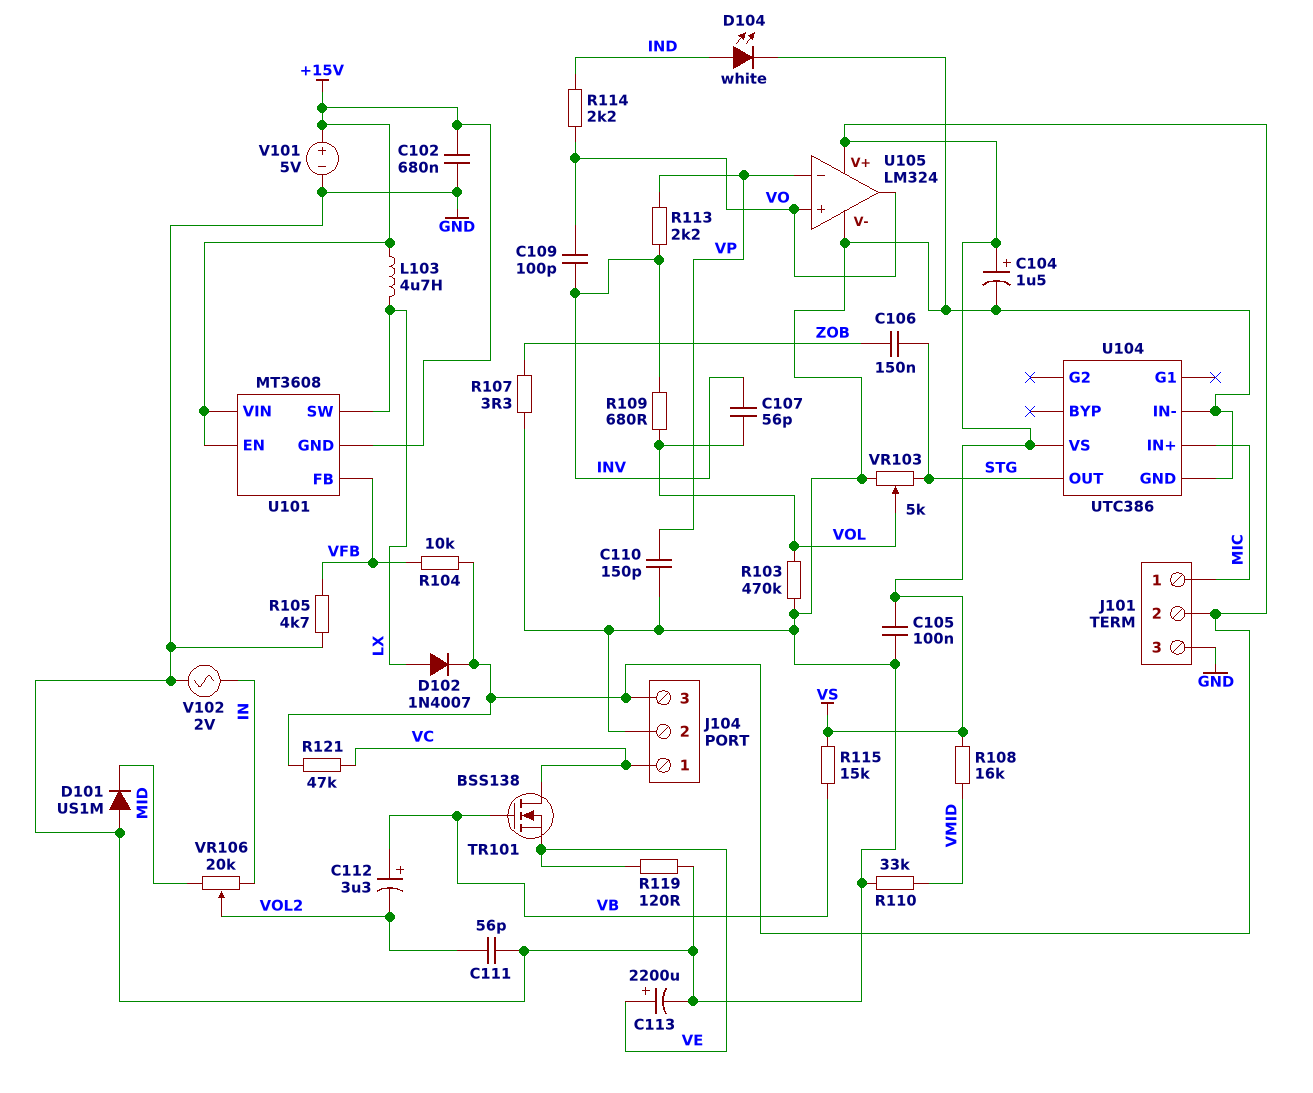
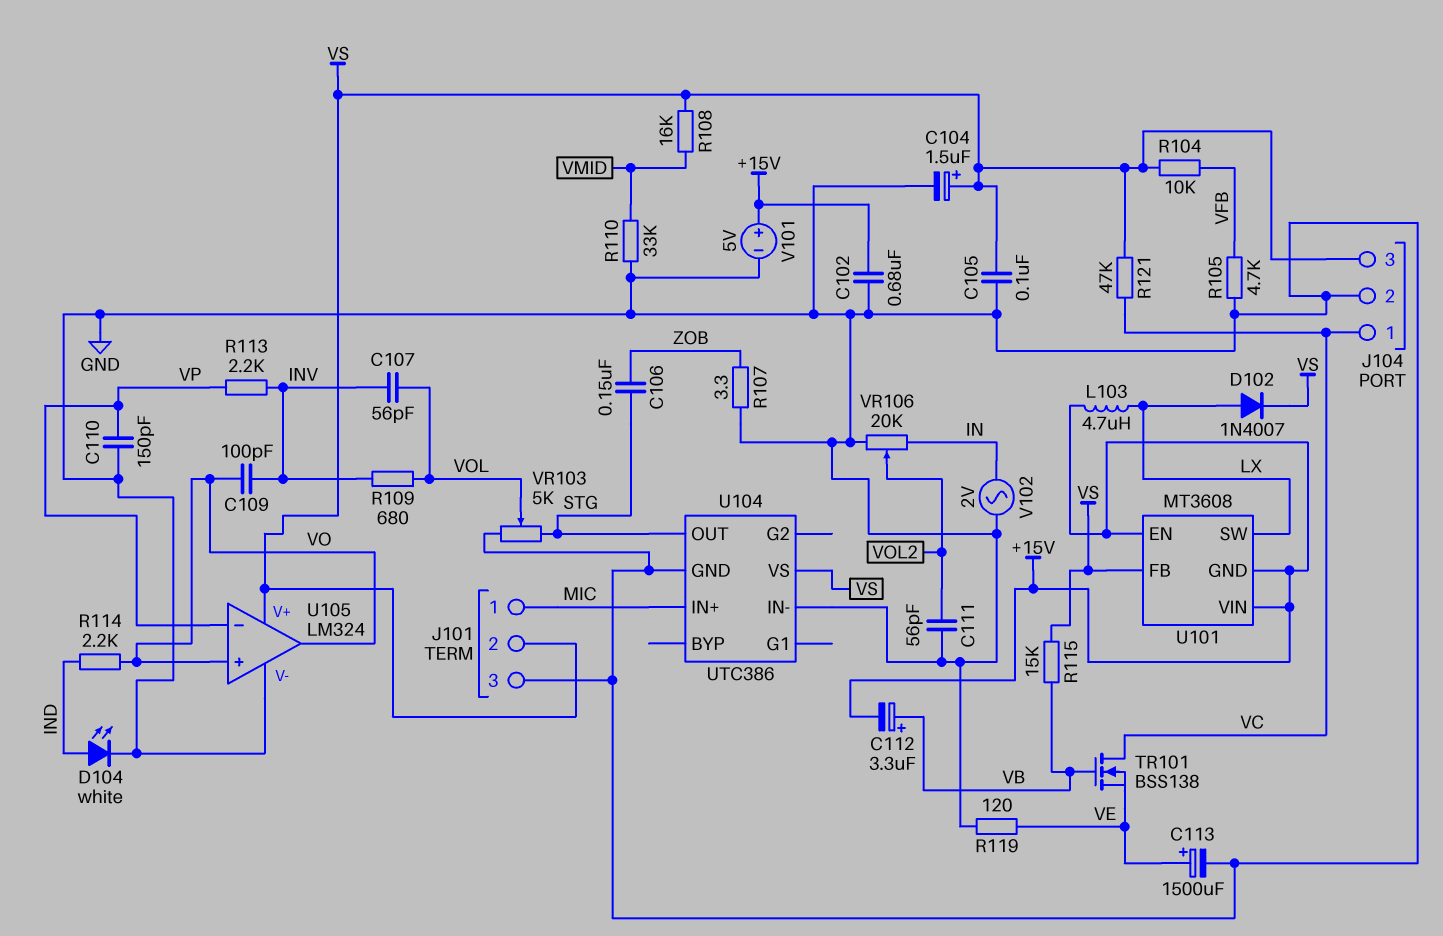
C112: 3.3uF (plus VB, minus VOL2) -> 3.3uF (plus VB, minus +15V)
C113: 2200uF (plus VE, minus GND) -> 1500uF (plus VE, minus GND)
D101: diode US1M (A GND, K MID) -> none
R103: 470k (GND, VOL) -> none
U101 pin FB: VFB -> VS
VR106: 20k (IN, MID, wiper VOL2) -> 20k (GND, IN, wiper VOL2)

